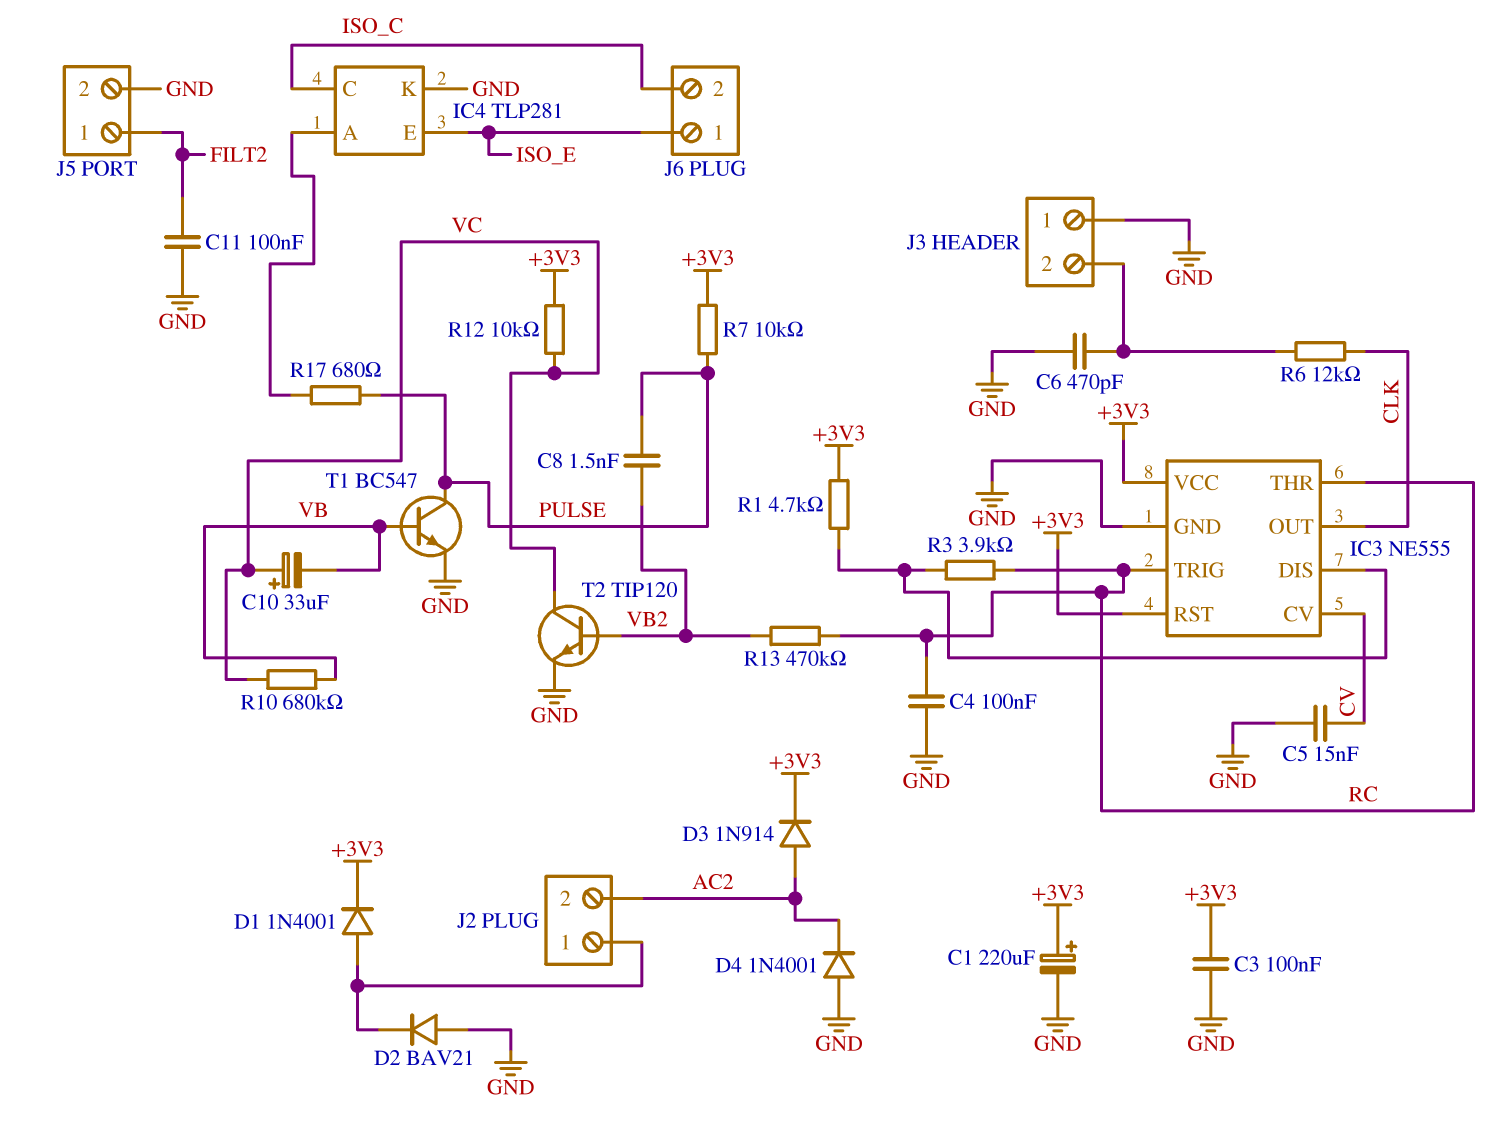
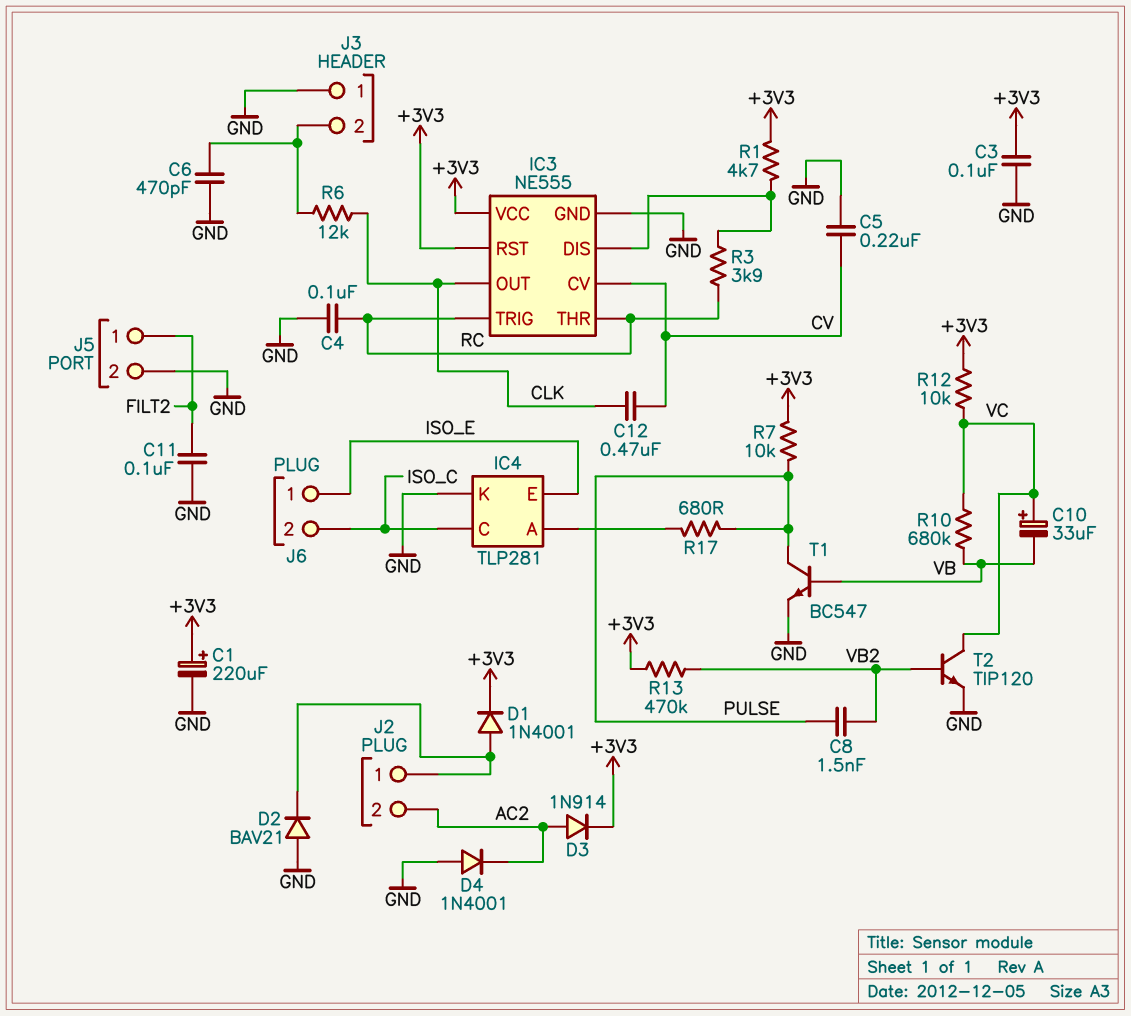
C5: 15nF (CV, GND) -> 220nF (CV, GND)
C12: none -> 470nF (CLK, CV)
R13: 470k (RC, VB2) -> 470k (+3V3, VB2)

